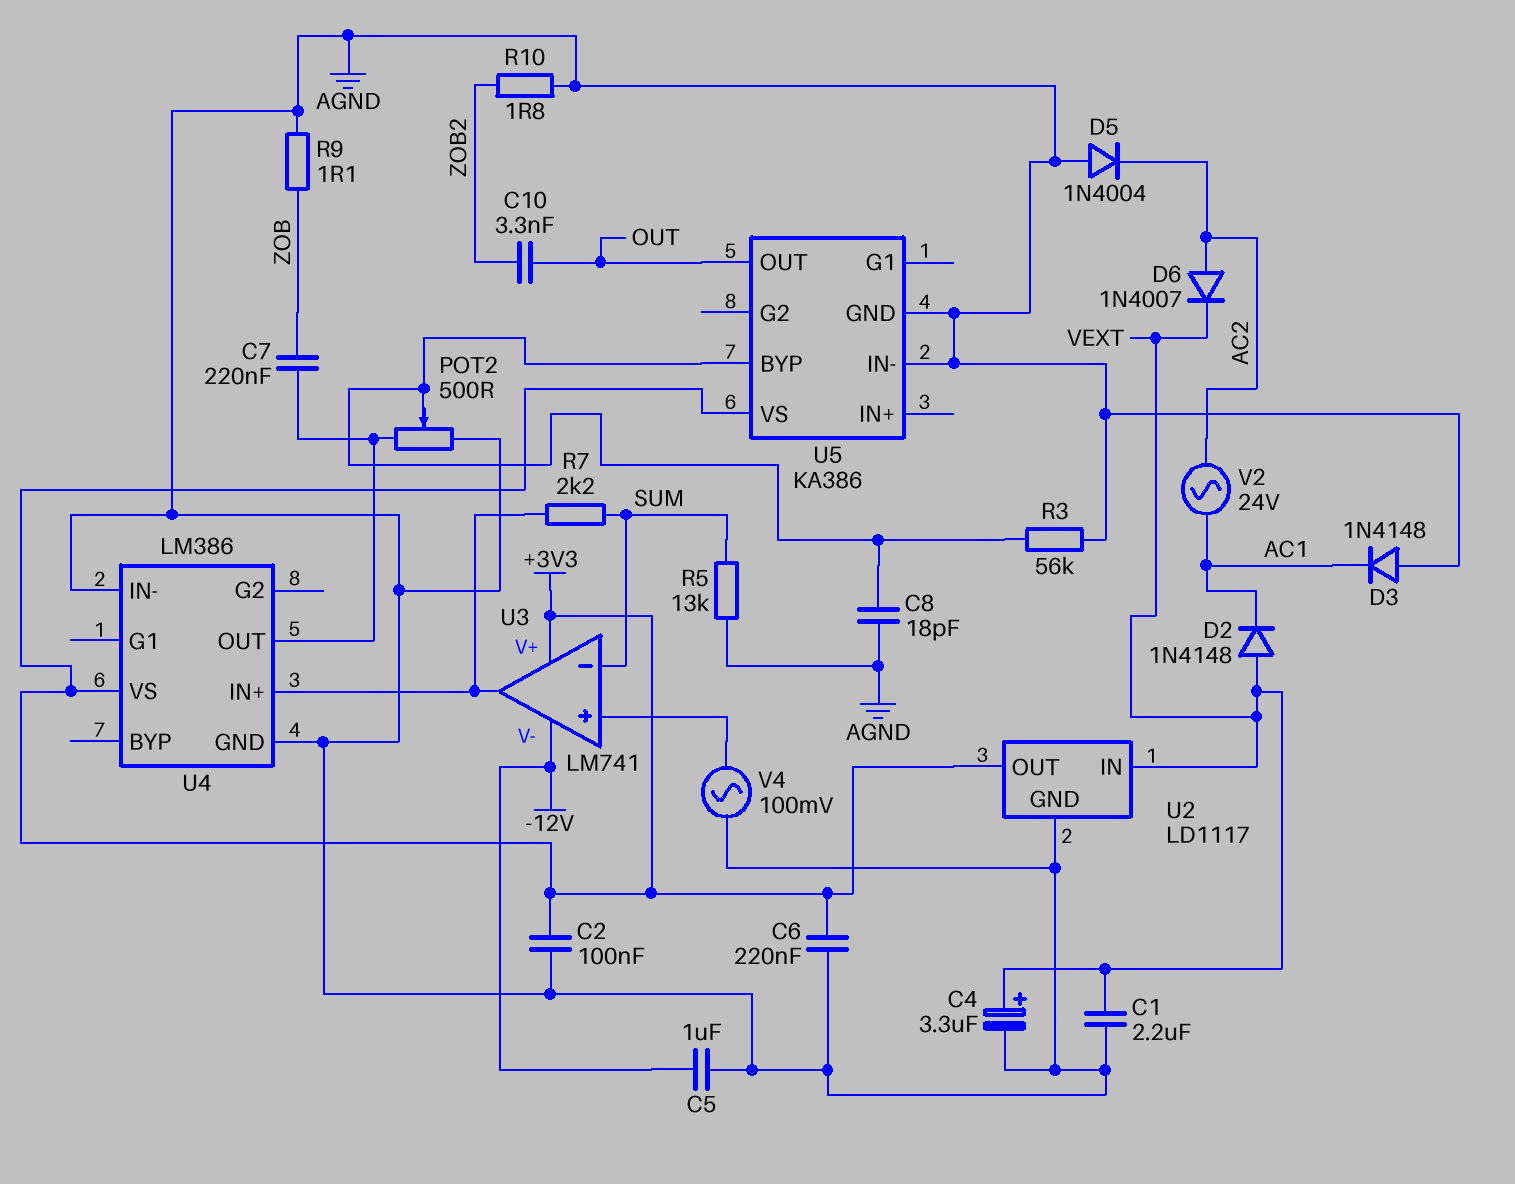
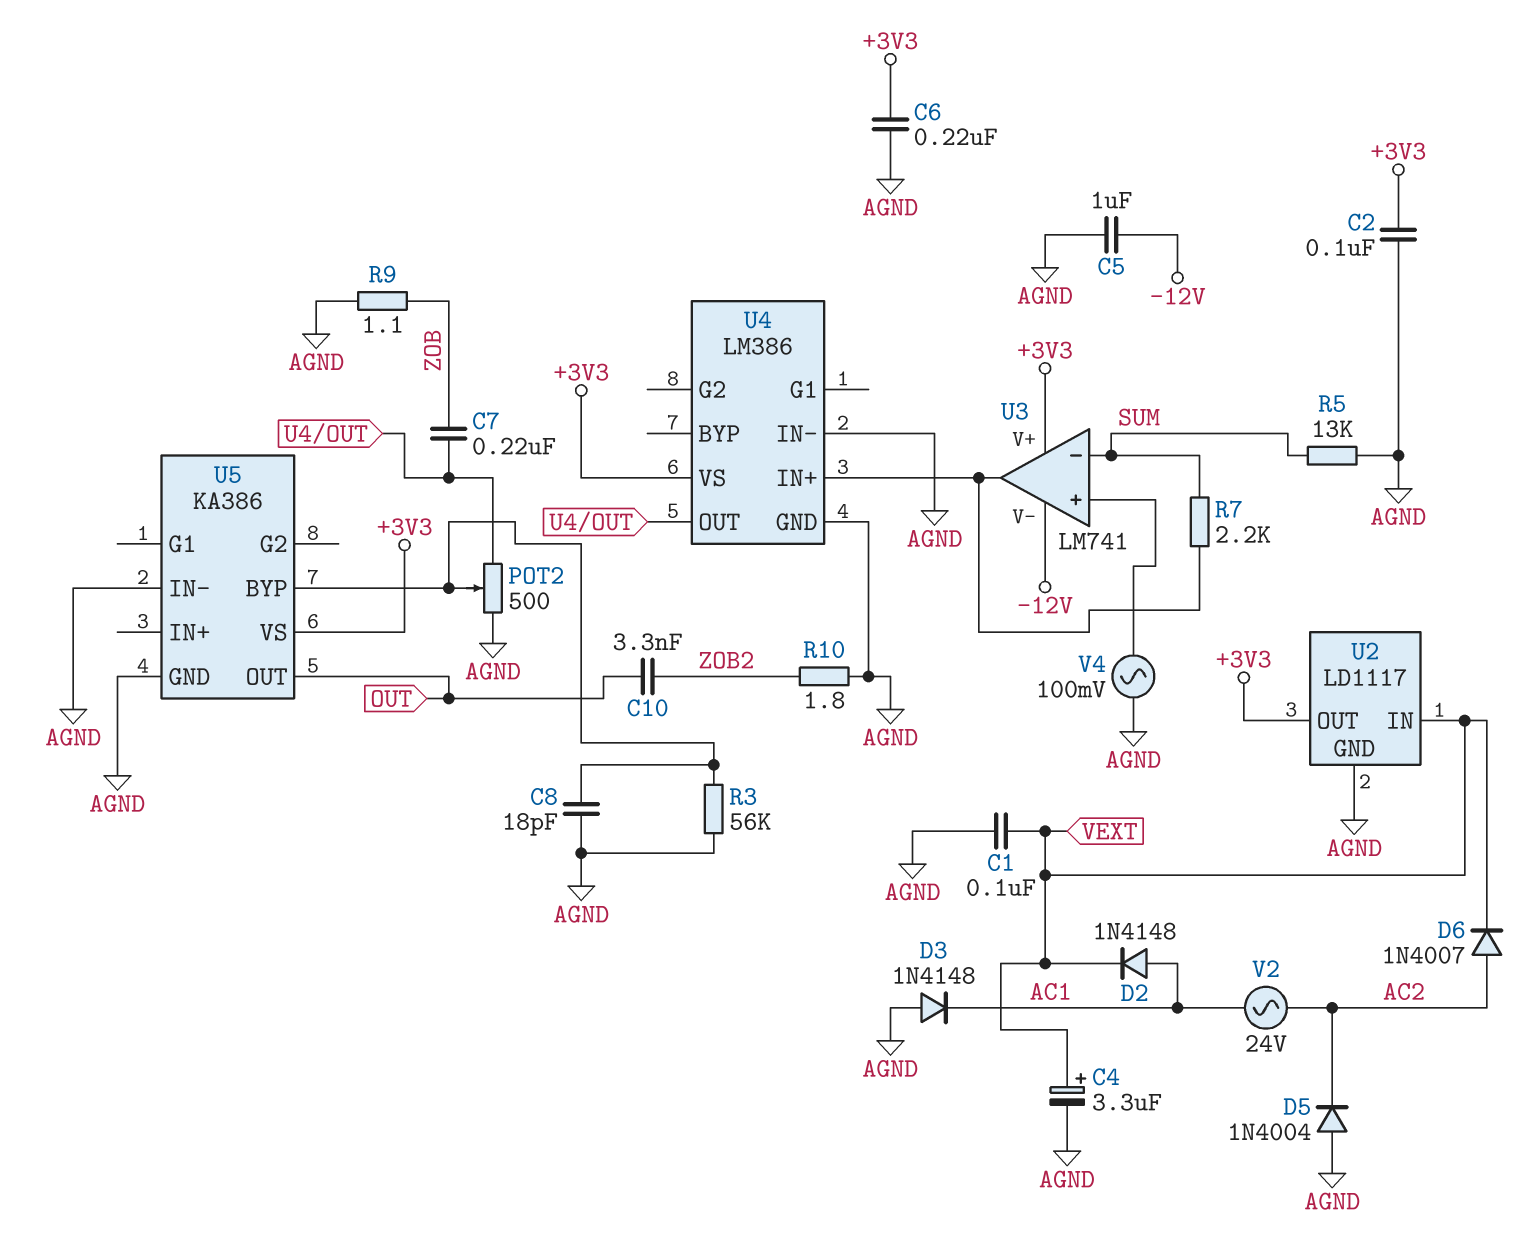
C1: 2.2uF (AGND, VEXT) -> 100nF (AGND, VEXT)
D2: diode 1N4148 (A VEXT, K AC1) -> diode 1N4148 (A AC1, K VEXT)

